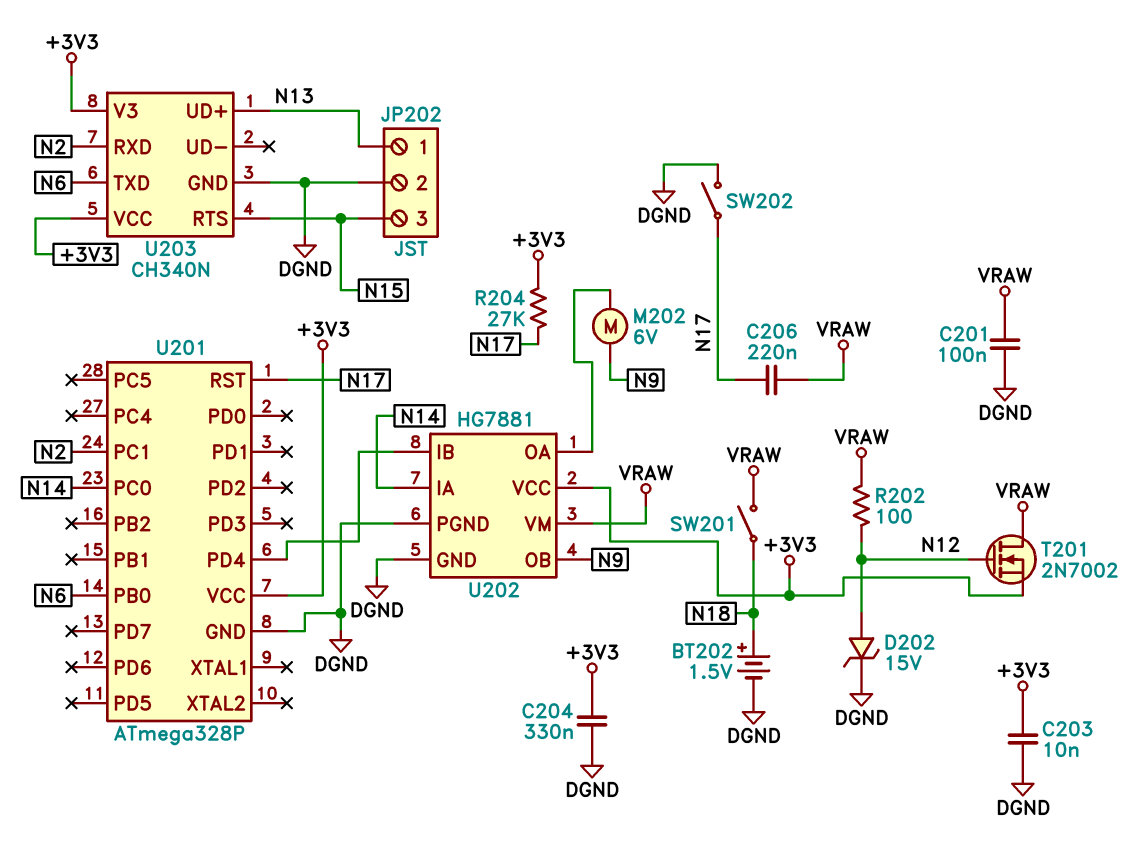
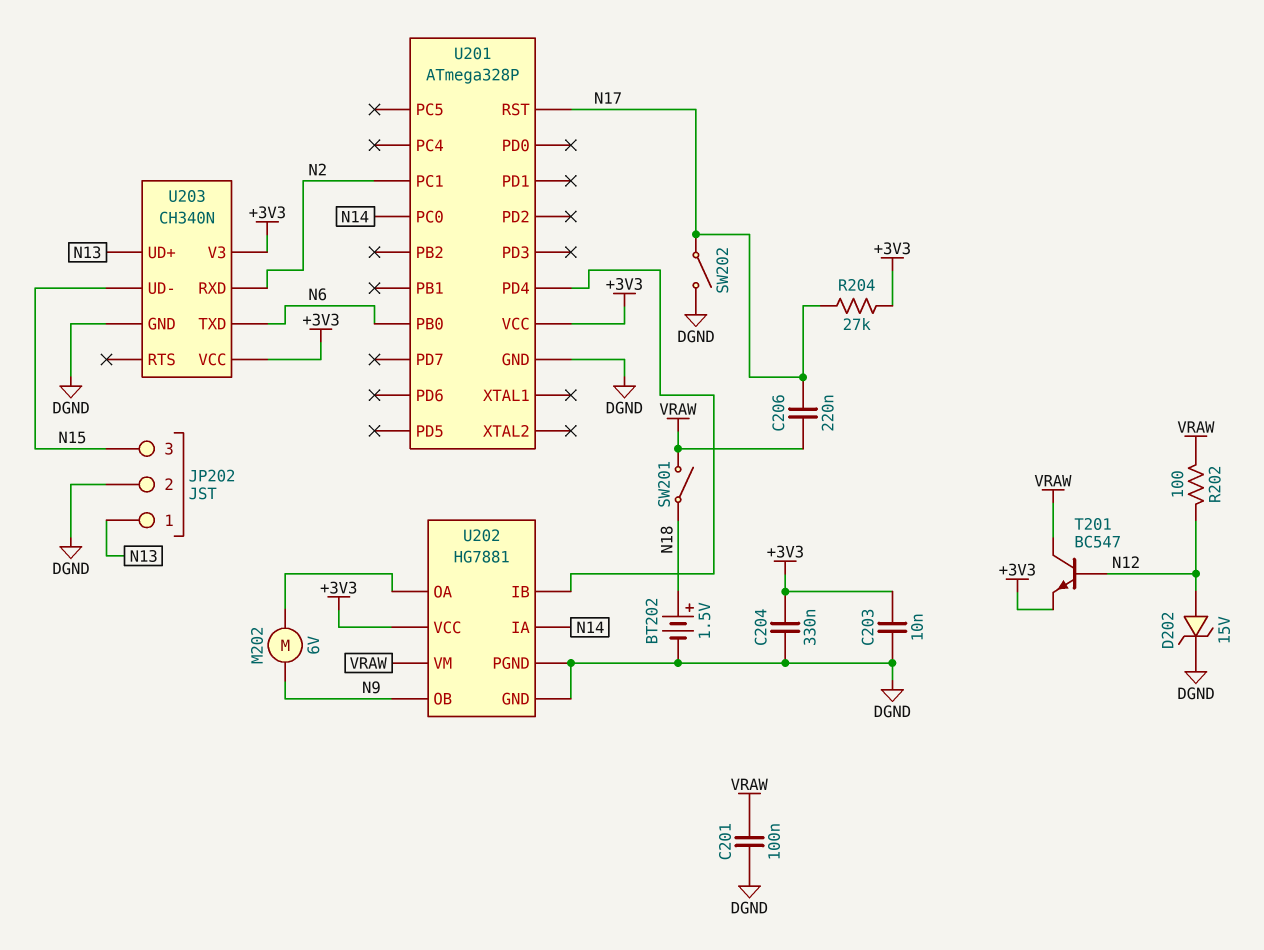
T201: NMOS 2N7002 (G N12, D VRAW, S +3V3) -> NPN BC547 (B N12, C VRAW, E +3V3)
U203 pin RTS: N15 -> none
U203 pin UD-: none -> N15

